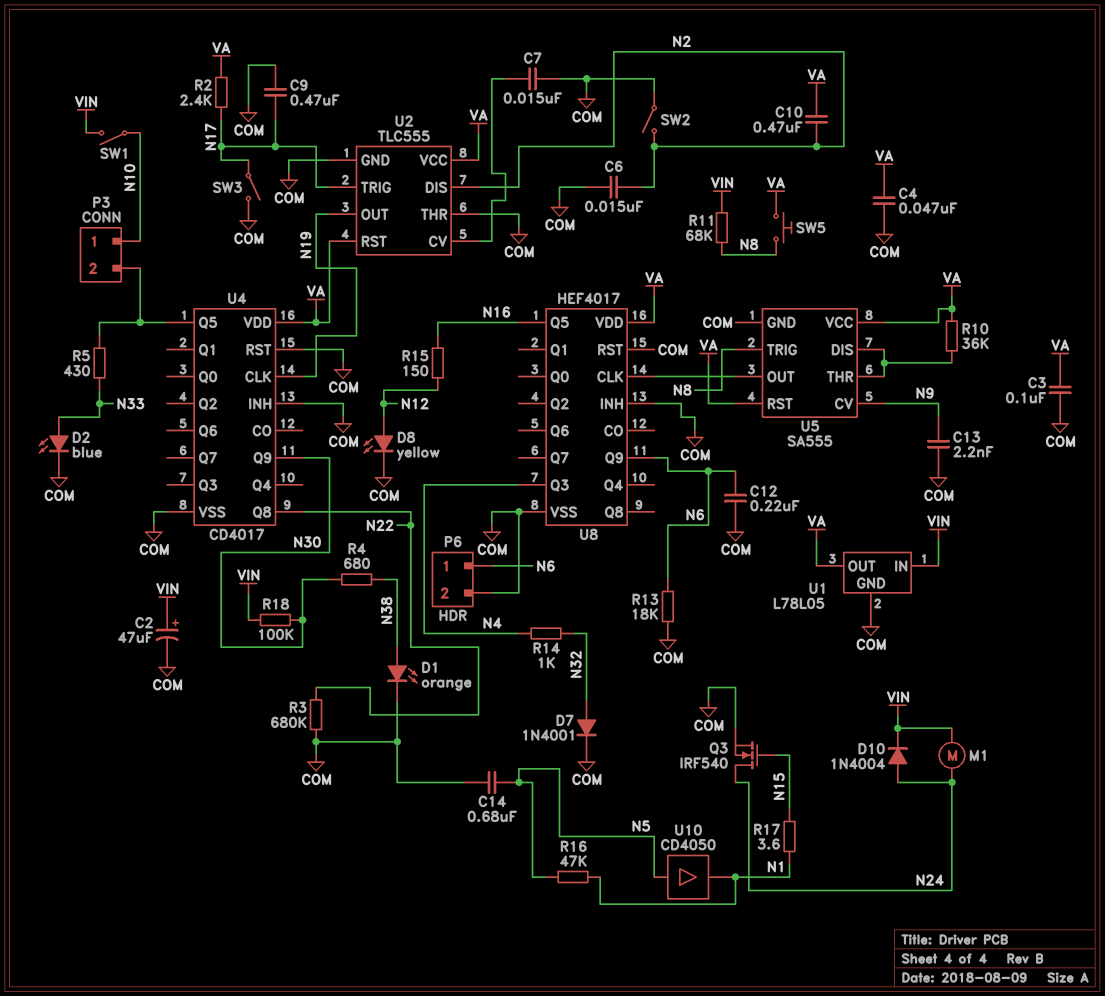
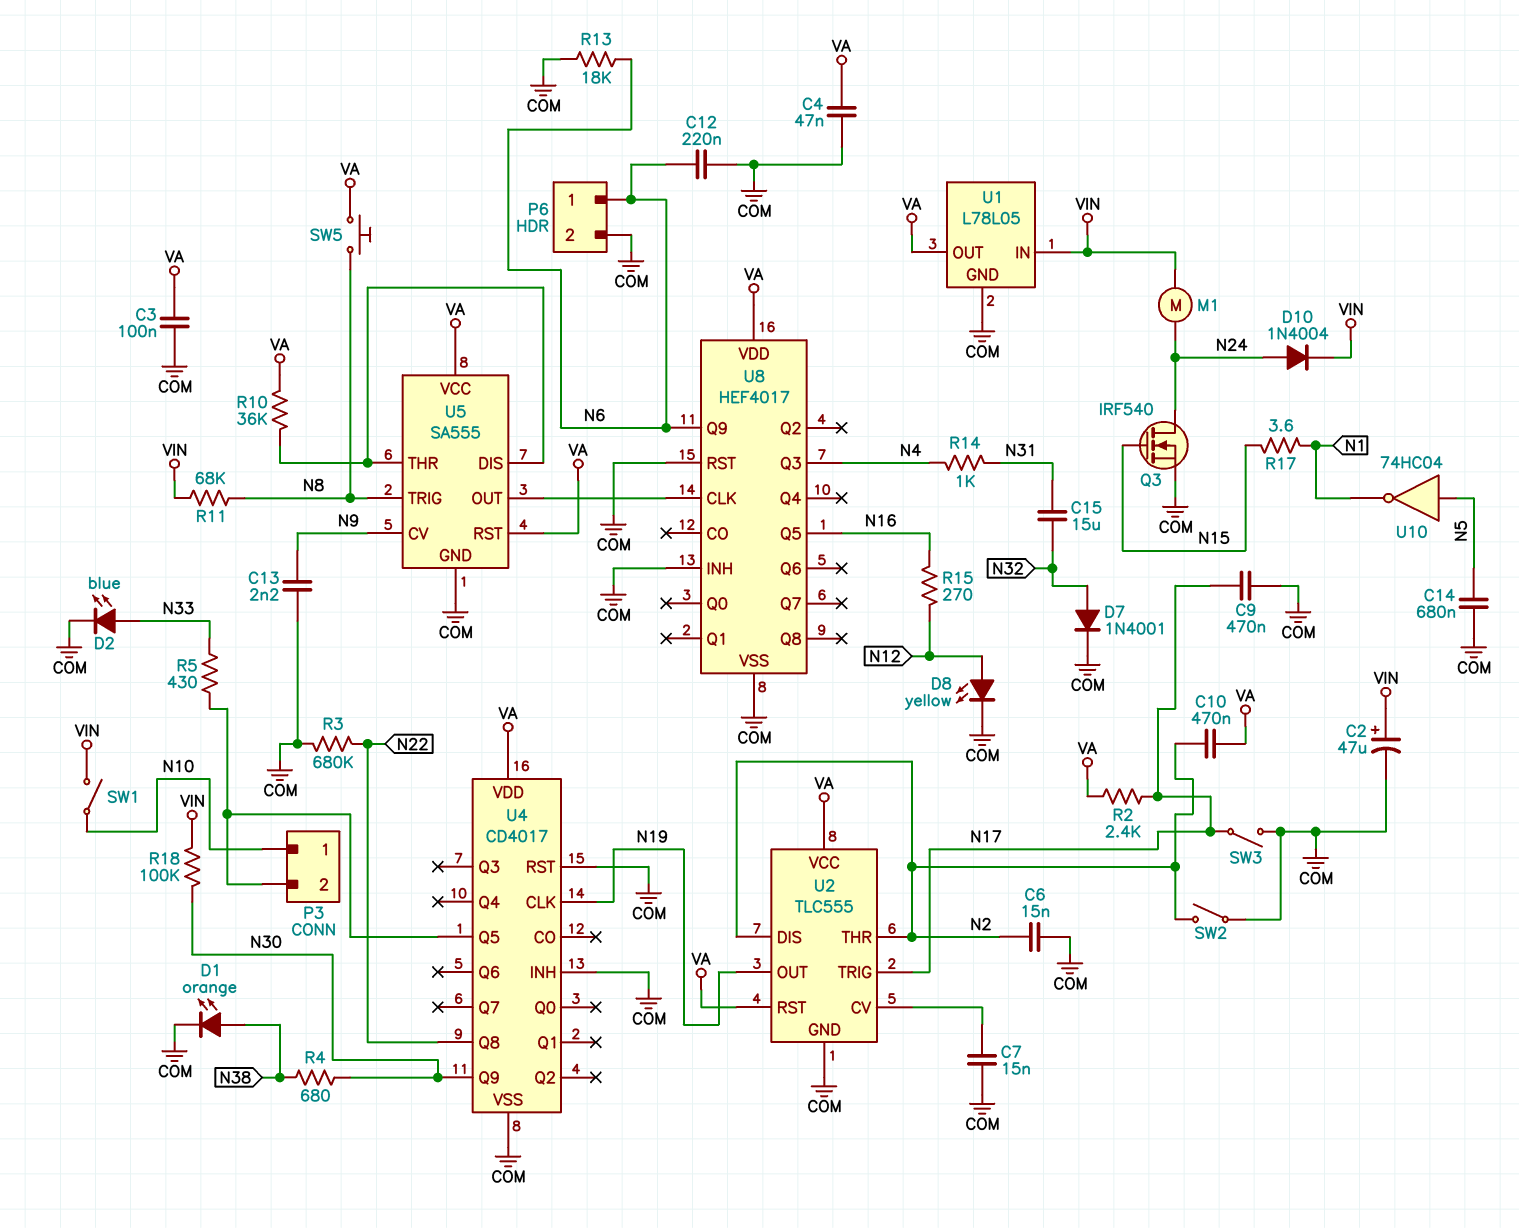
C15: none -> 15uF (N31, N32)
R14: 1k (N4, N32) -> 1k (N4, N31)
R15: 150 (N12, N16) -> 270 (N12, N16)
R16: 47k (N1, N5) -> none
U2 pin THR: COM -> N2
U10: buffer CD4050 (in N5, out N1) -> NOT 74HC04 (in N5, out N1)

